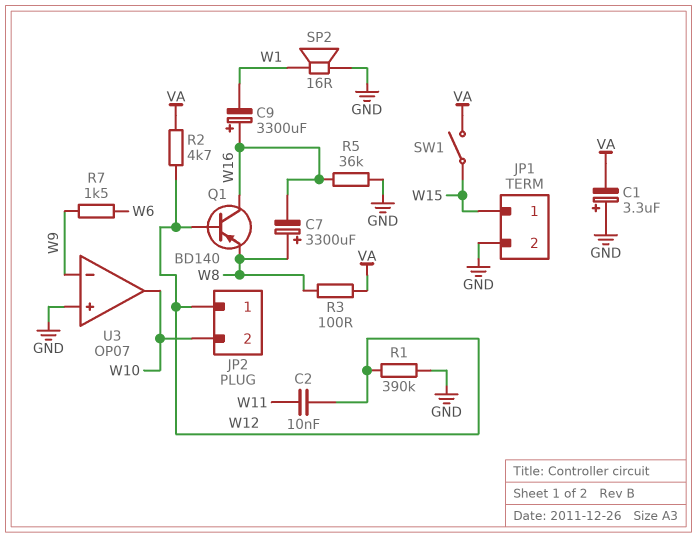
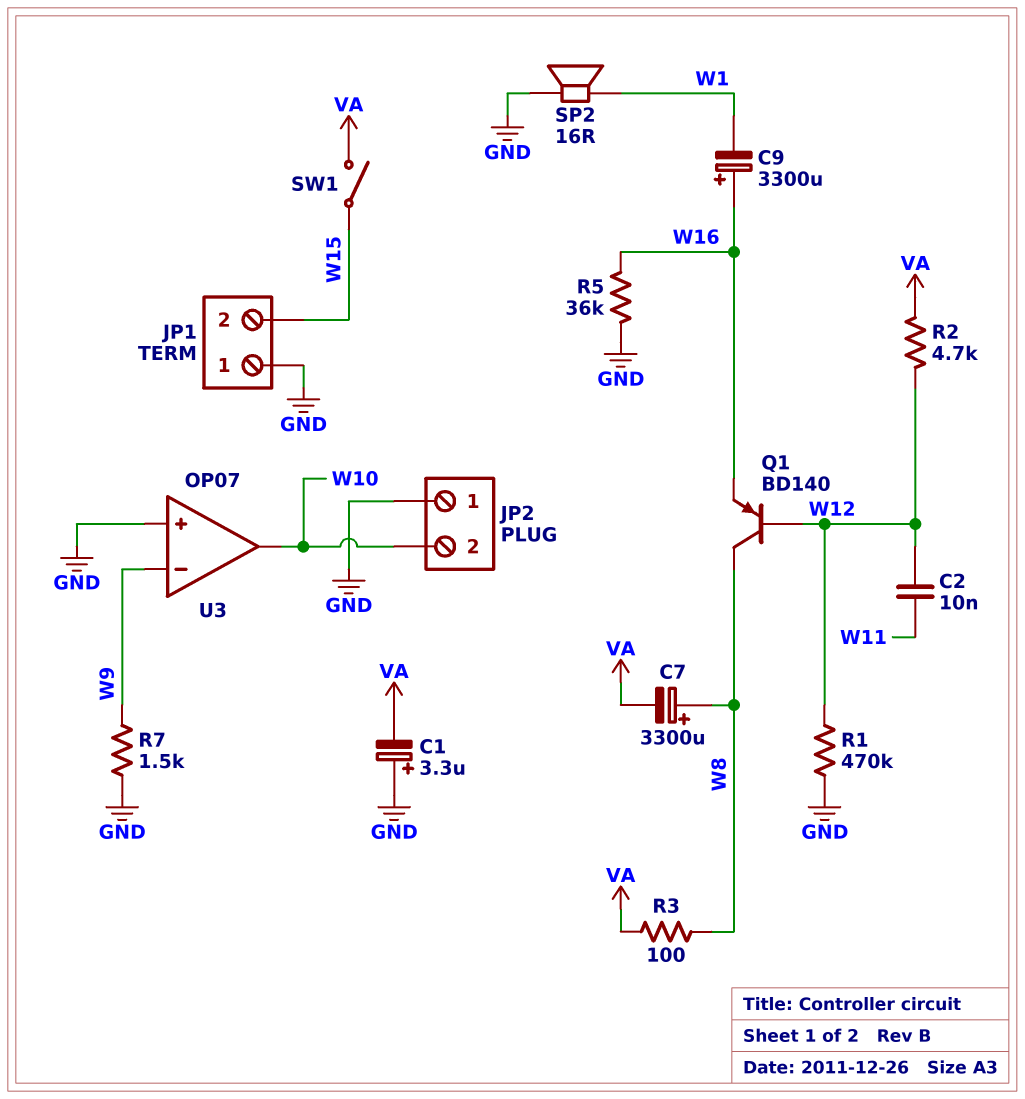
C7: 3300uF (plus W8, minus W16) -> 3300uF (plus W8, minus VA)
JP1 pin 1: W15 -> GND
JP1 pin 2: GND -> W15
JP2 pin 1: W12 -> GND
Q1: PNP BD140 (B W12, C W16, E W8) -> PNP BD140 (B W12, C W8, E W16)
R1: 390k (GND, W12) -> 470k (GND, W12)
R7: 1.5k (W6, W9) -> 1.5k (GND, W9)

